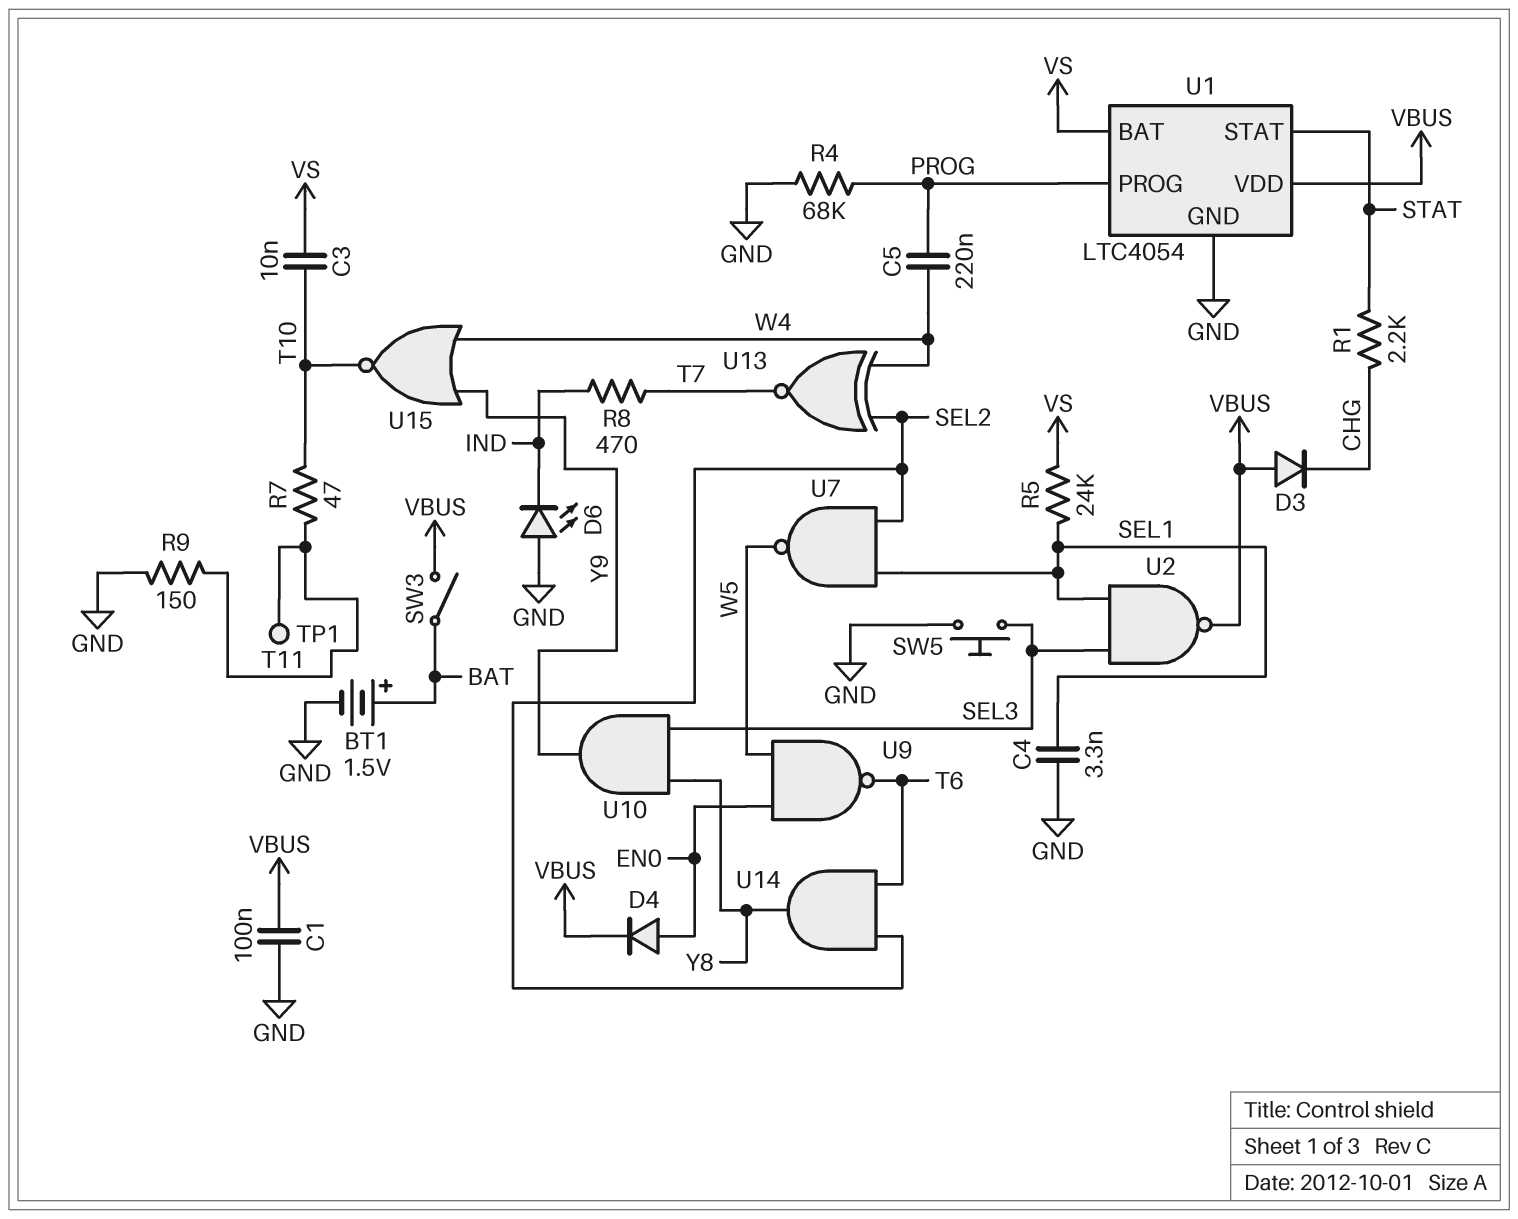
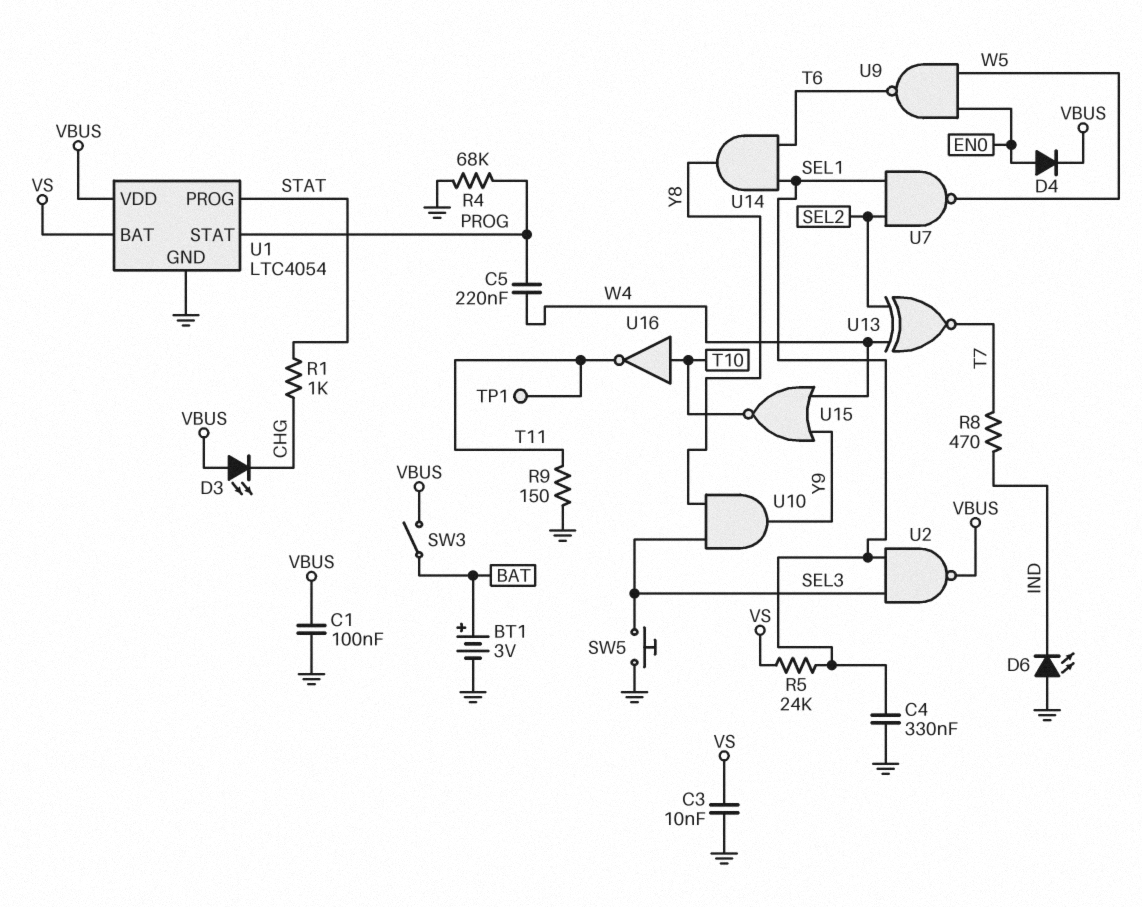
BT1: 1.5V (plus BAT, minus GND) -> 3V (plus BAT, minus GND)
C3: 10nF (T10, VS) -> 10nF (GND, VS)
C4: 3.3nF (GND, SEL1) -> 330nF (GND, SEL1)
D3: diode (A VBUS, K CHG) -> LED (A VBUS, K CHG)
R1: 2.2k (CHG, STAT) -> 1k (CHG, STAT)
R7: 47 (T10, T11) -> none
U1 pin PROG: PROG -> STAT
U1 pin STAT: STAT -> PROG
U14: AND (in SEL2, in T6, out Y8) -> AND (in SEL1, in T6, out Y8)
U16: none -> NOT (in T10, out T11)

